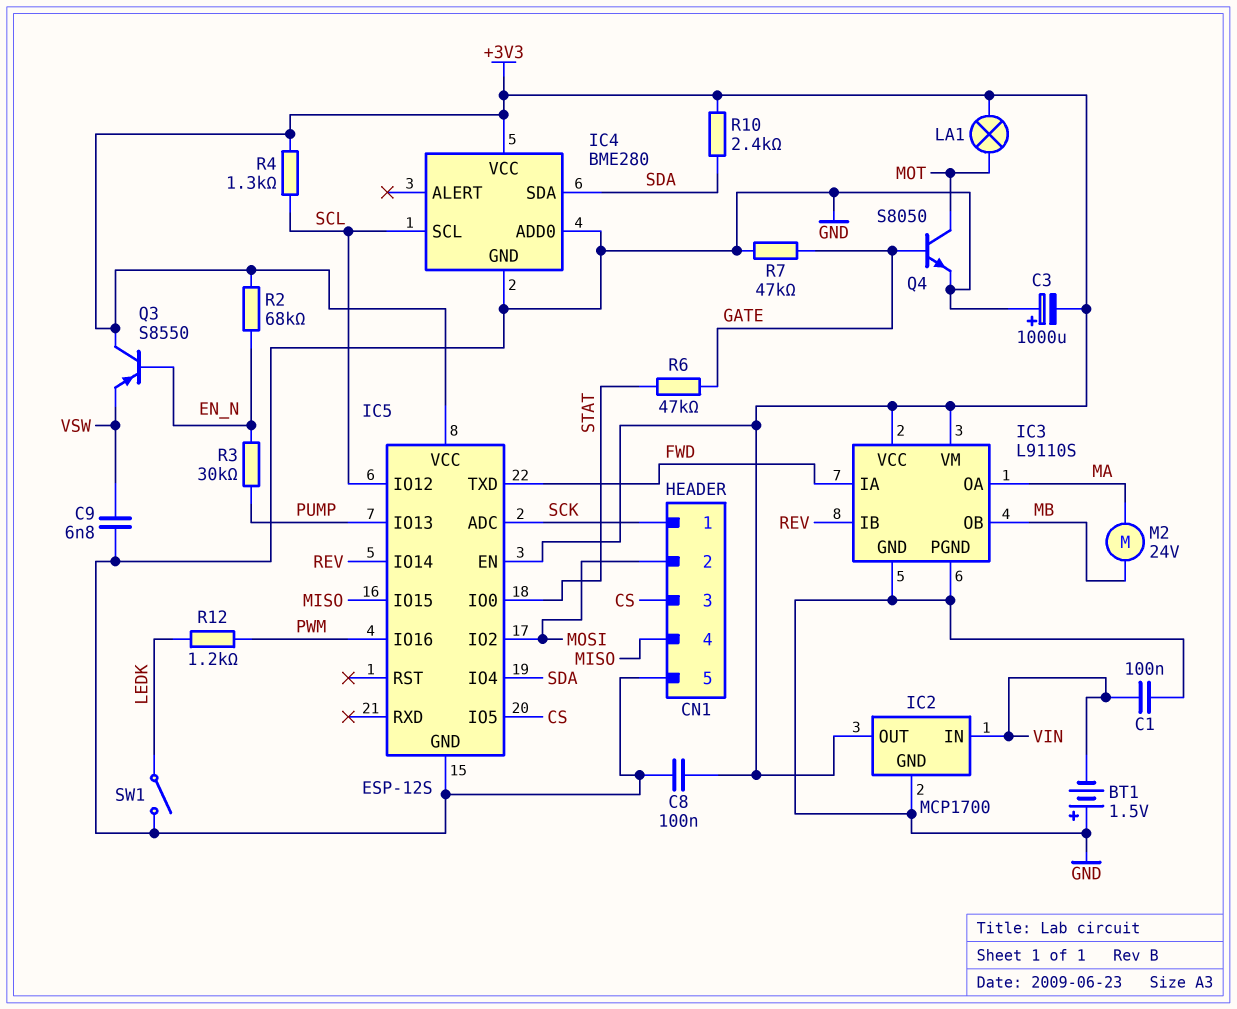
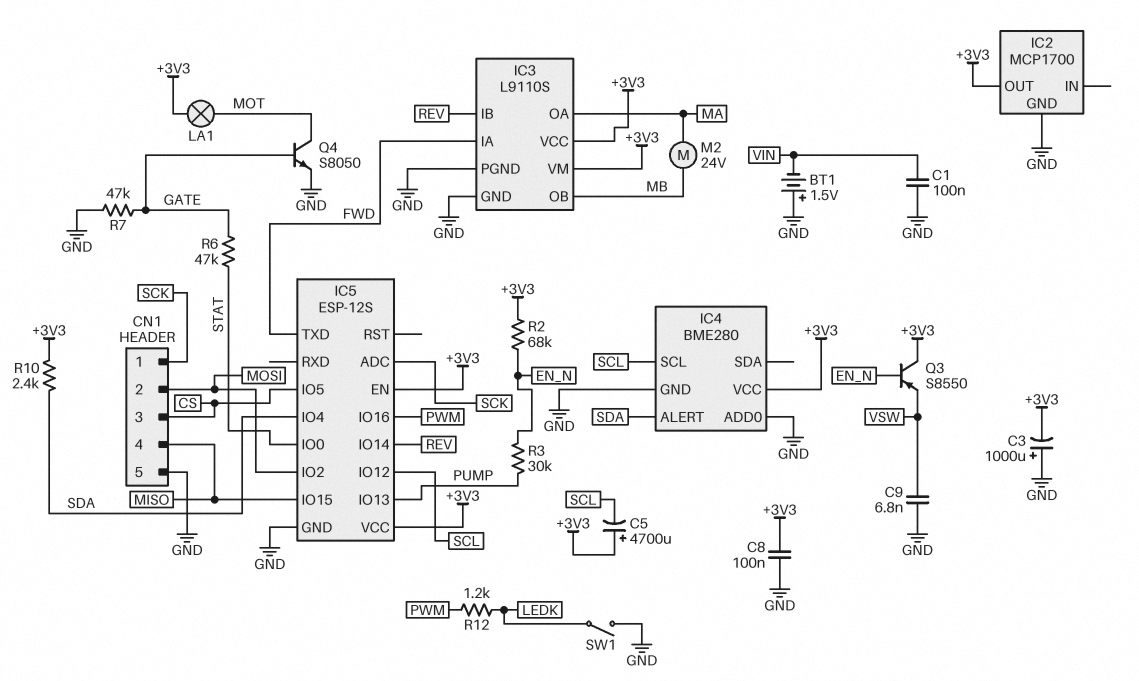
C5: none -> 4700uF (plus +3V3, minus SCL)
IC2 pin IN: VIN -> none
IC4 pin ALERT: none -> SDA
IC4 pin SDA: SDA -> none
R4: 1.3k (+3V3, SCL) -> none

